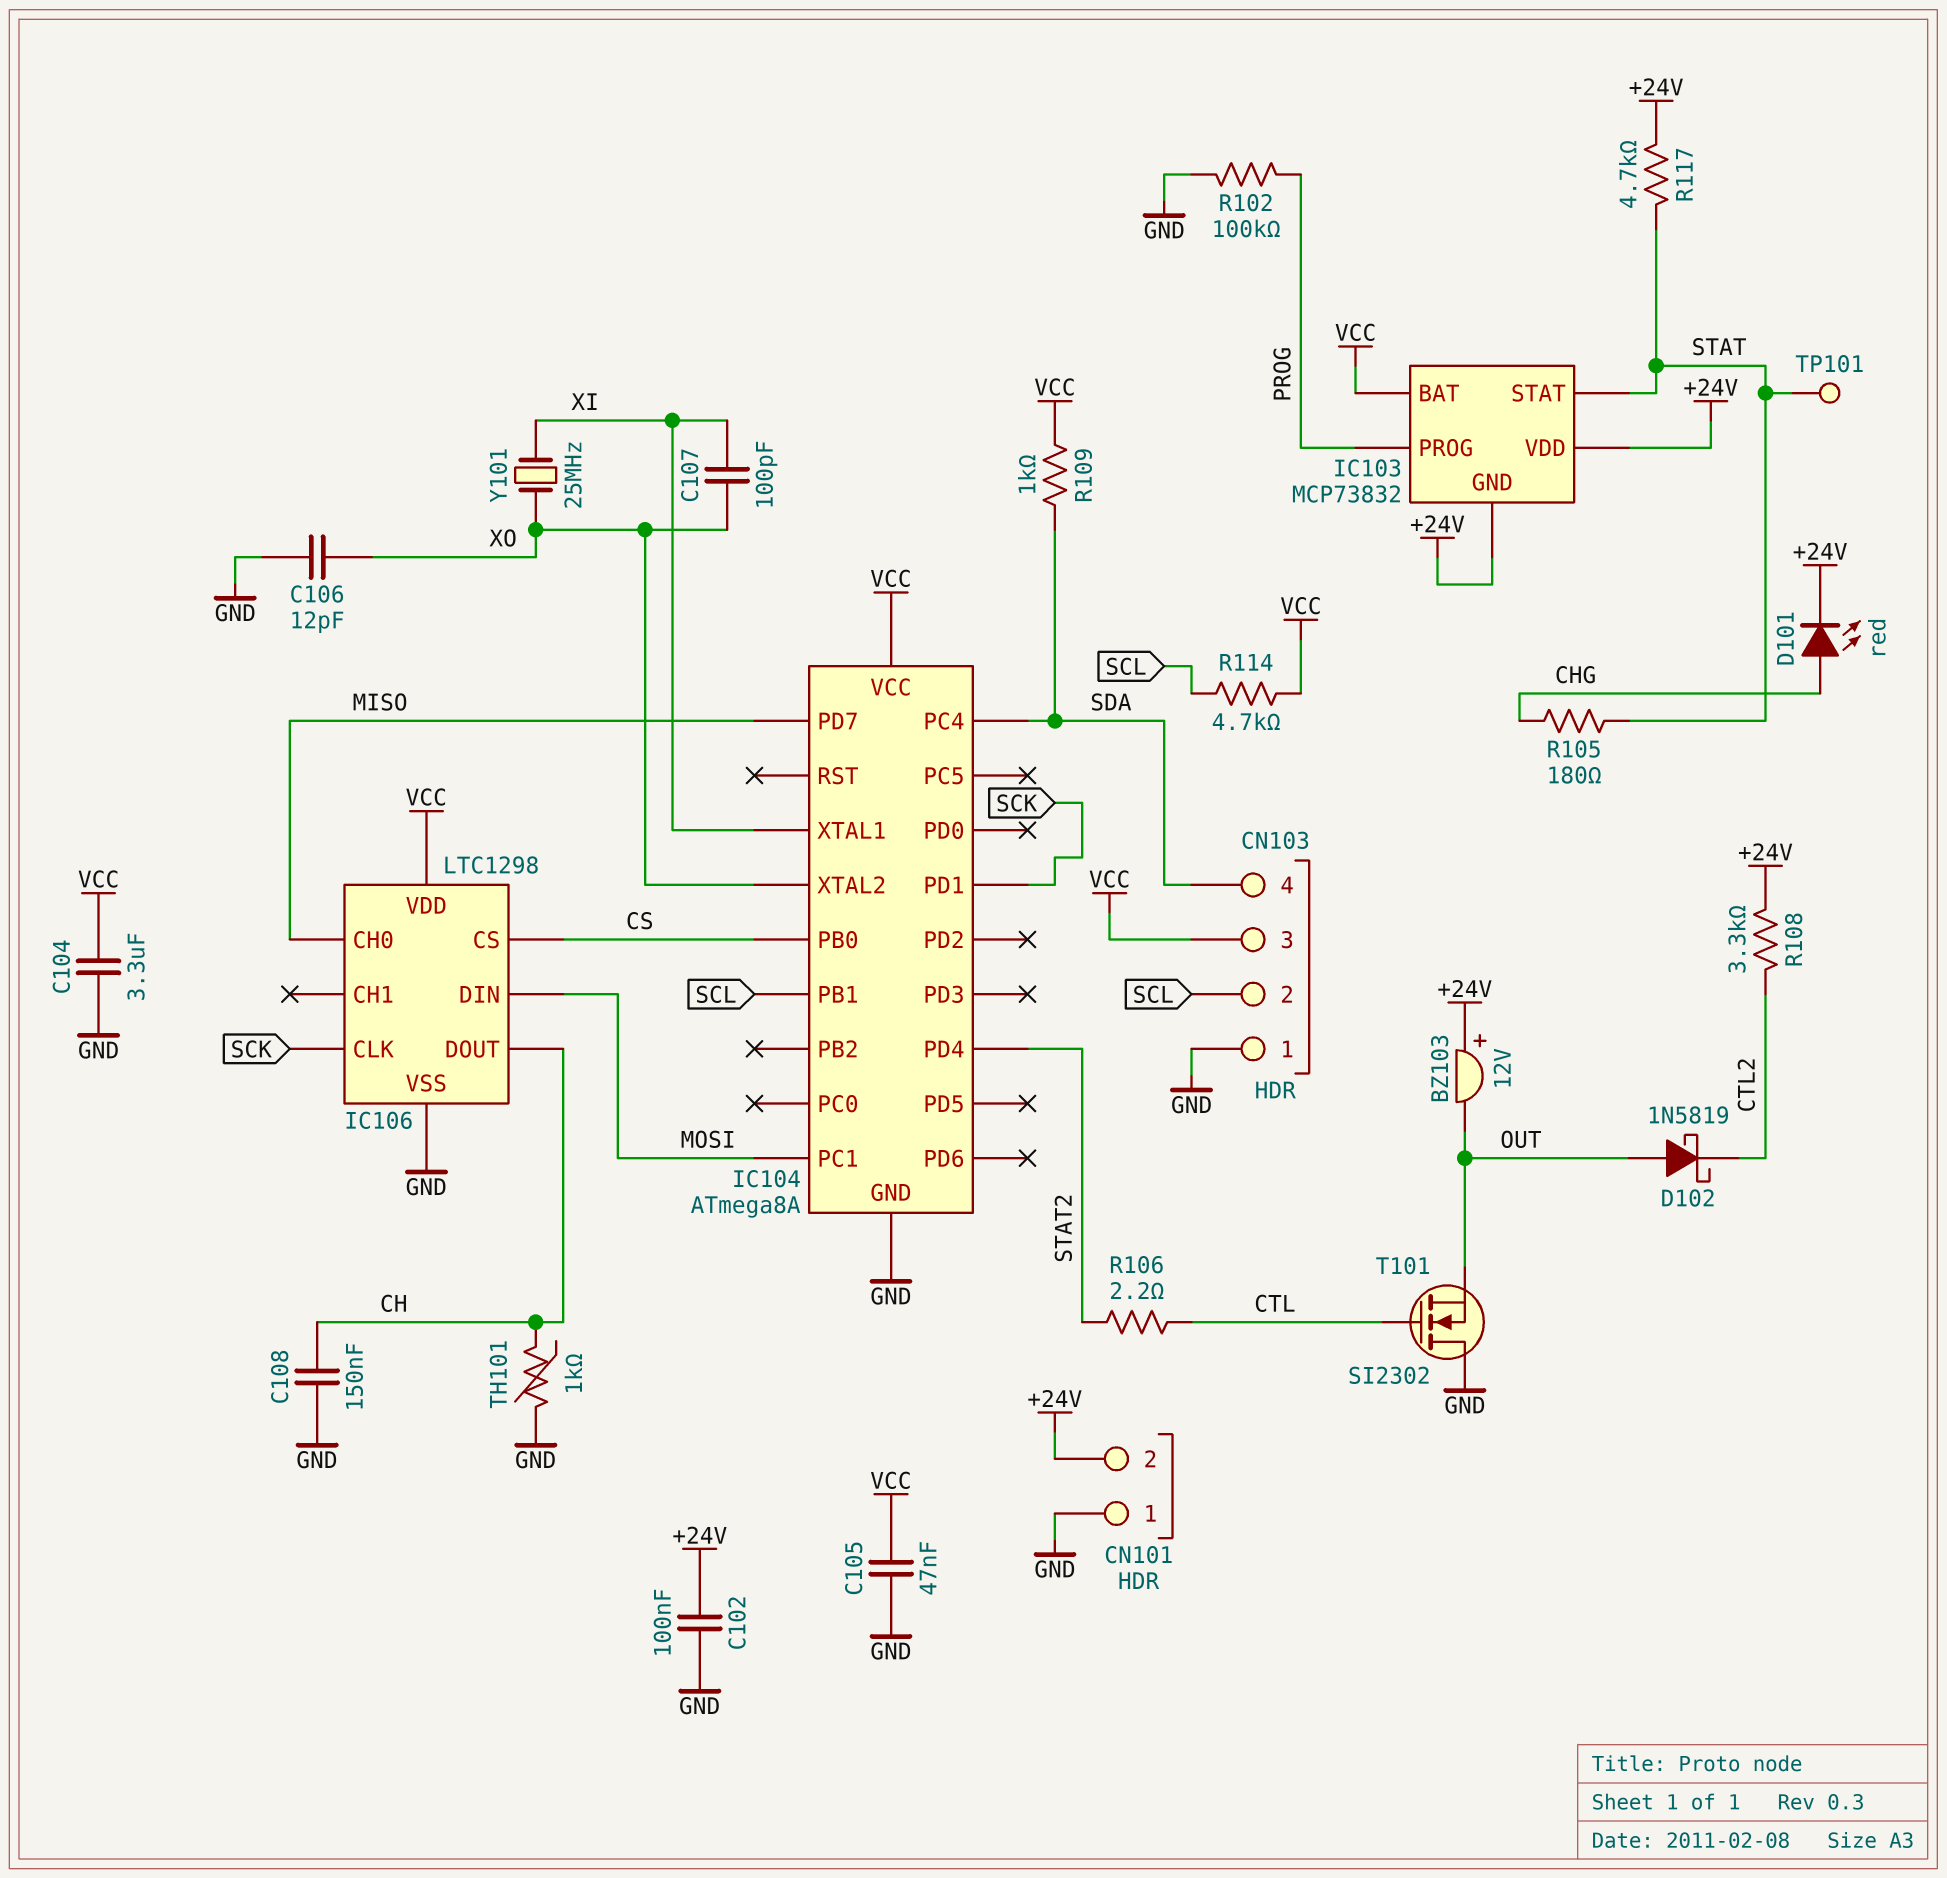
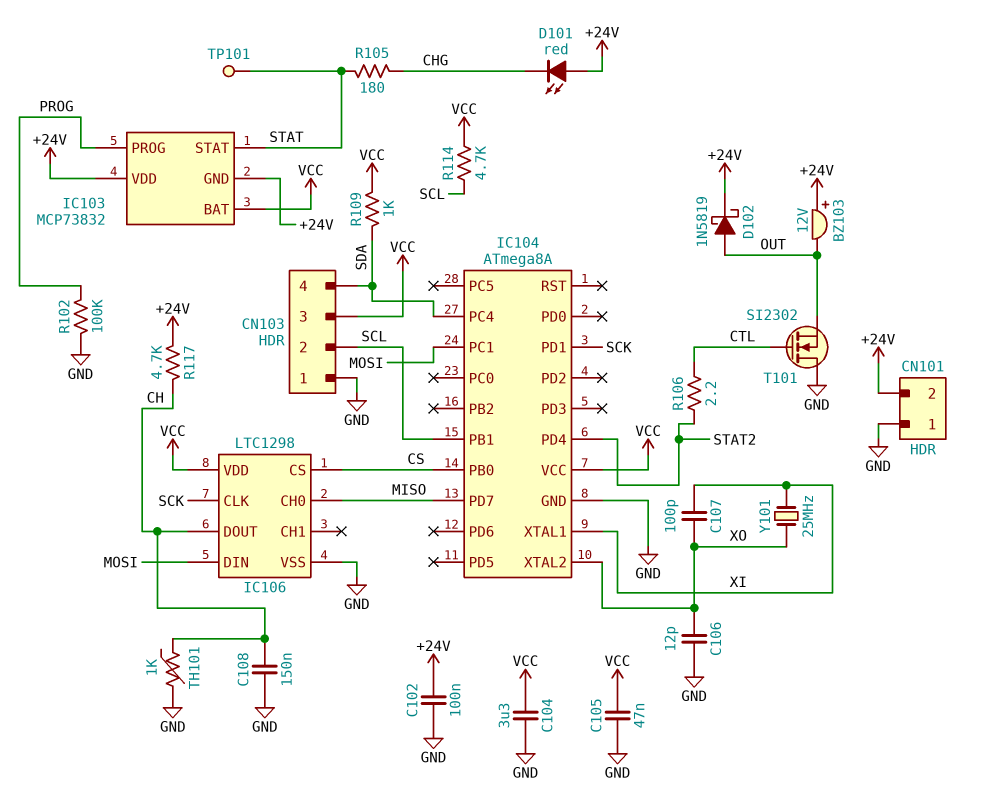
D101: LED red (A CHG, K +24V) -> LED red (A +24V, K CHG)
D102: schottky 1N5819 (A OUT, K CTL2) -> schottky 1N5819 (A OUT, K +24V)
R108: 3.3k (+24V, CTL2) -> none
R117: 4.7k (+24V, STAT) -> 4.7k (+24V, CH)

